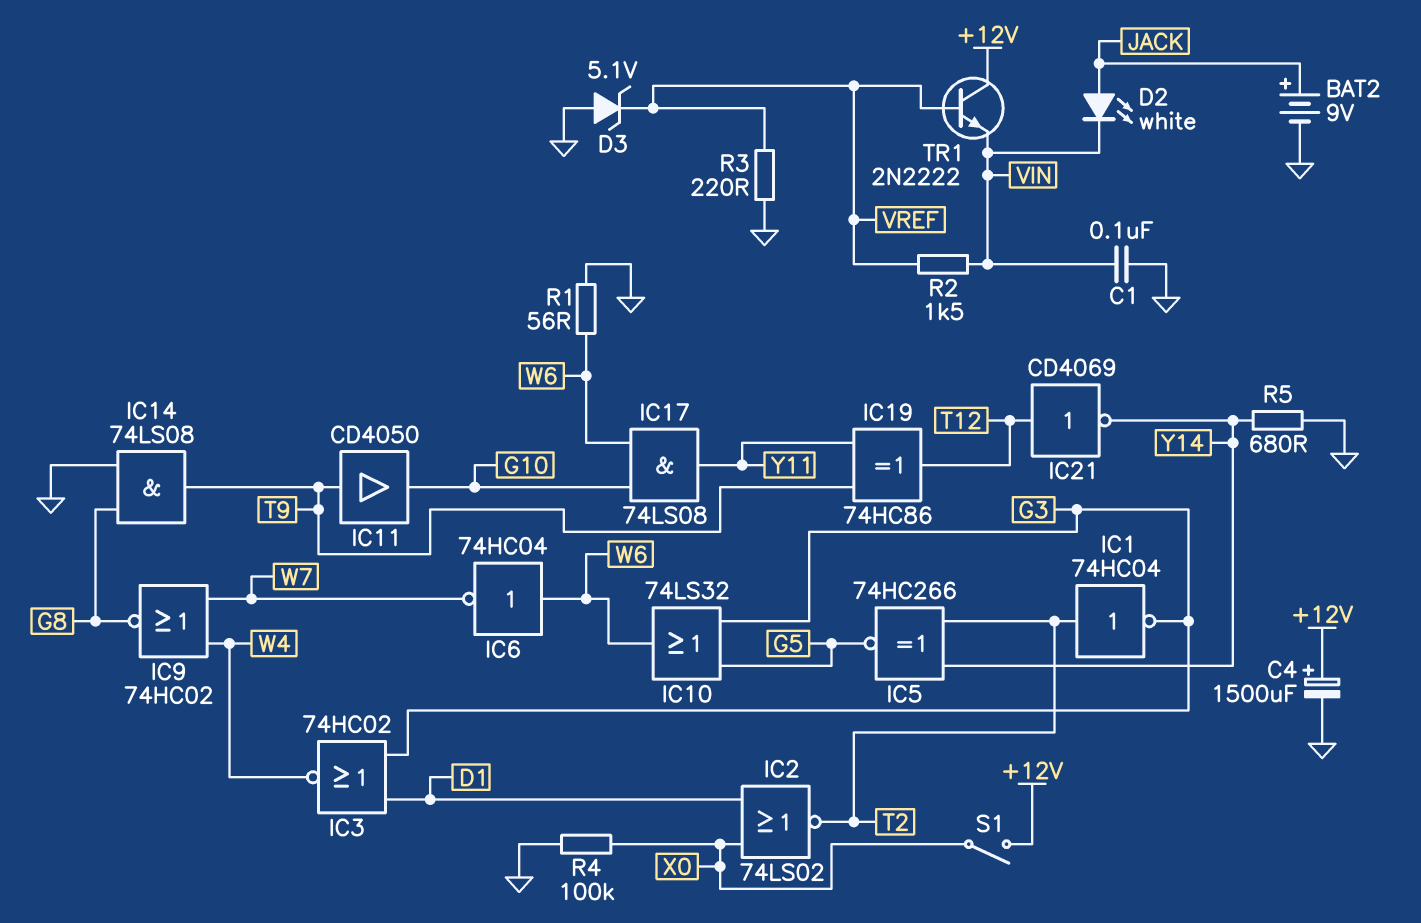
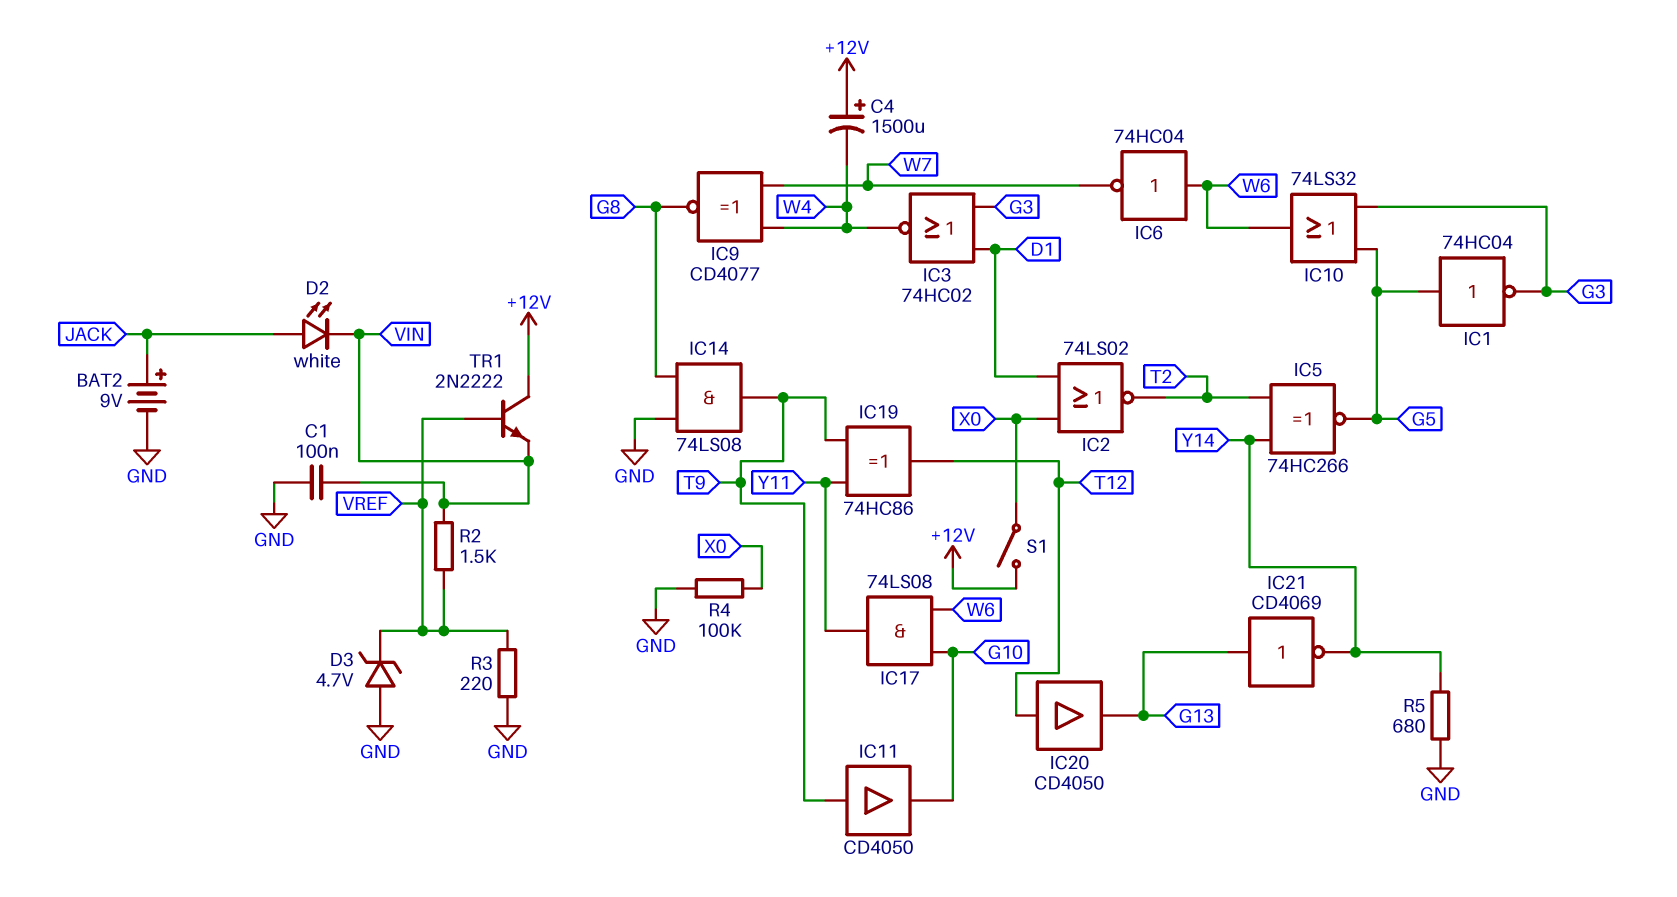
C4: 1500uF (plus +12V, minus GND) -> 1500uF (plus +12V, minus W4)
D3: zener 5.1V (A GND, K VREF) -> zener 4.7V (A GND, K VREF)
IC1: NOT 74HC04 (in T2, out G3) -> NOT 74HC04 (in G5, out G3)
IC9: NOR 74HC02 (in W4, in W7, out G8) -> XNOR CD4077 (in W4, in W7, out G8)
IC20: none -> buffer CD4050 (in T12, out G13)
IC21: NOT CD4069 (in T12, out Y14) -> NOT CD4069 (in G13, out Y14)
R1: 56 (GND, W6) -> none

